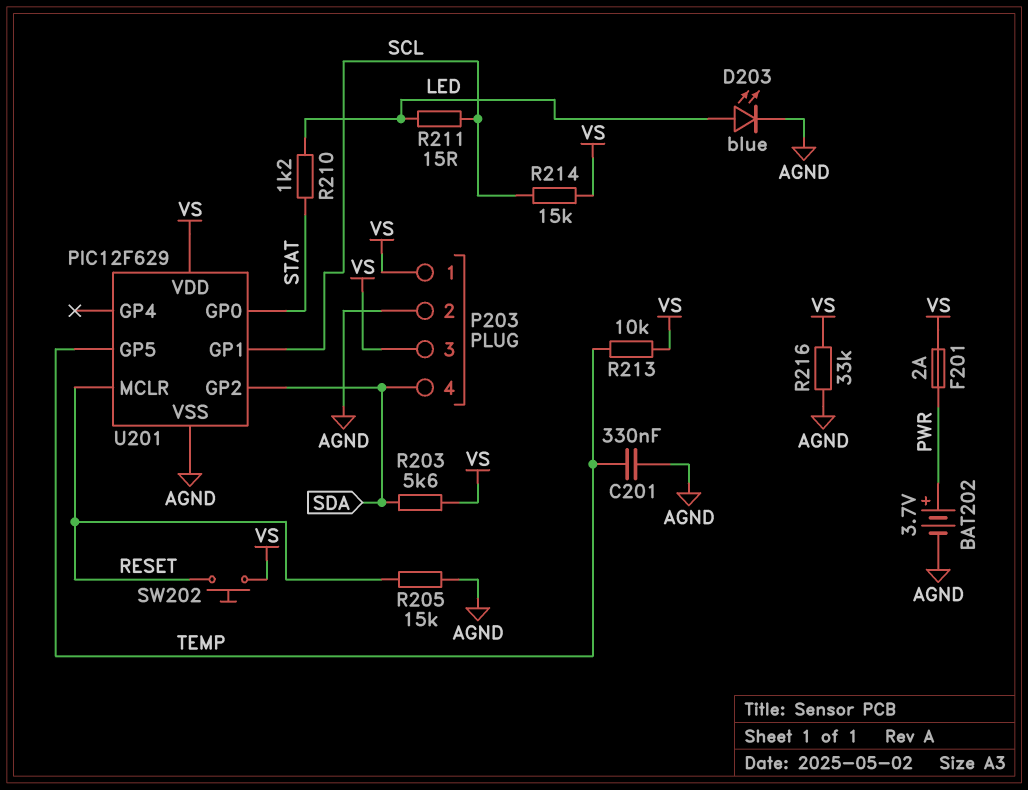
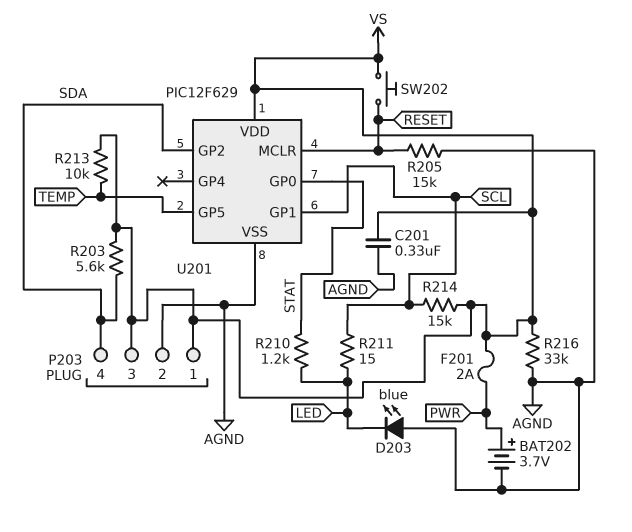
C201: 330nF (AGND, TEMP) -> 330nF (AGND, VS)
D203: LED blue (A LED, K AGND) -> LED blue (A AGND, K LED)

